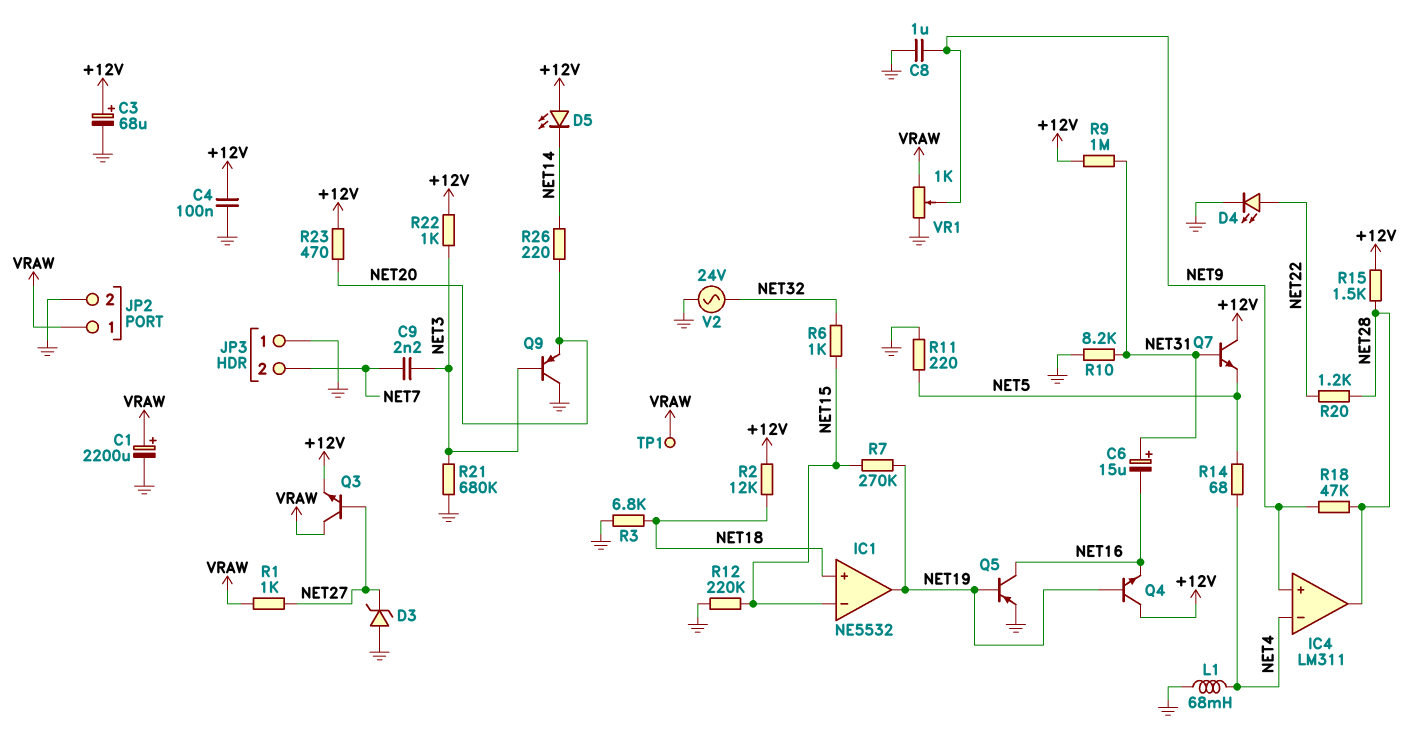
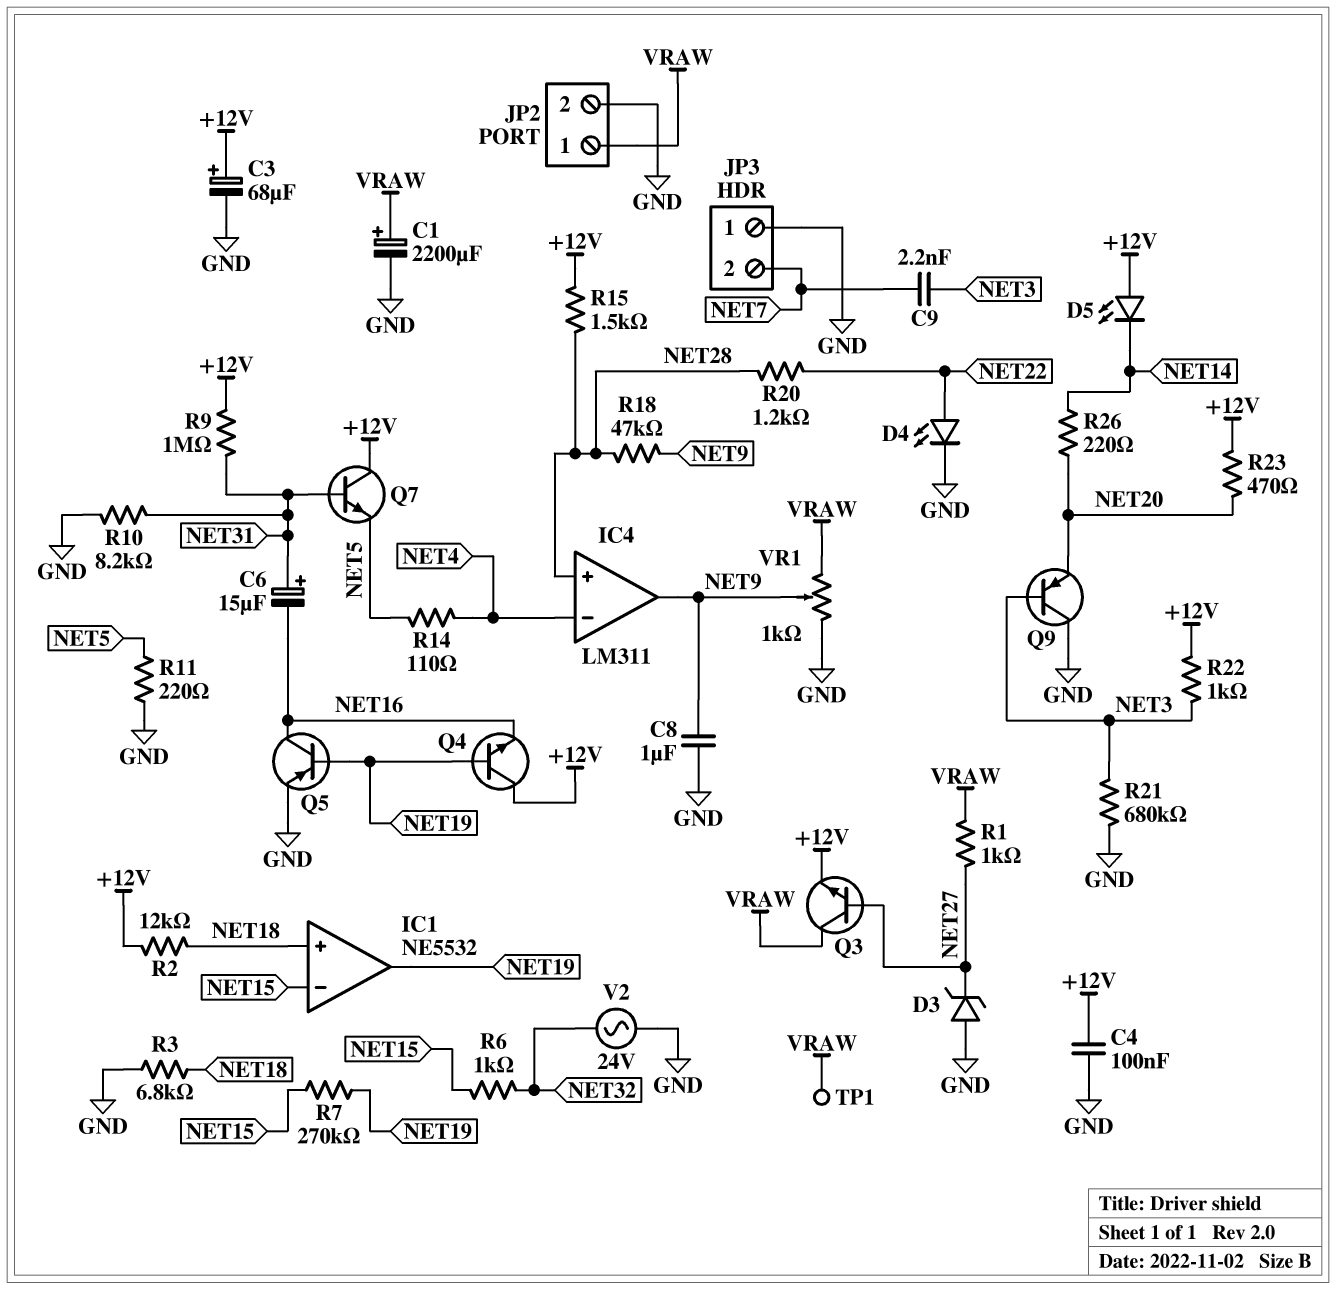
IC4 pin in+: NET9 -> NET28
IC4 pin out: NET28 -> NET9
L1: 68mH (GND, NET4) -> none
R12: 220k (GND, NET15) -> none
R14: 68 (NET4, NET5) -> 110 (NET4, NET5)

